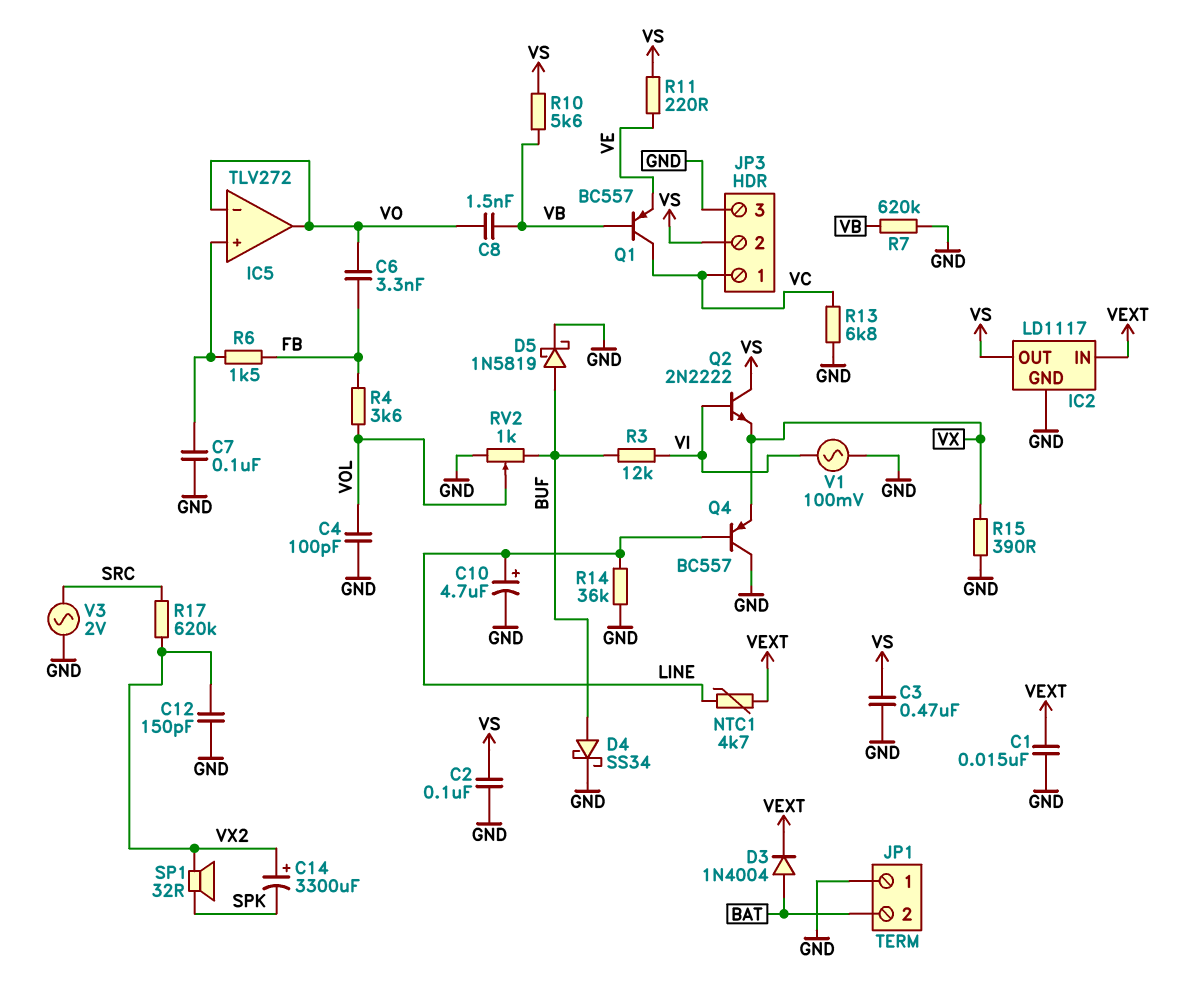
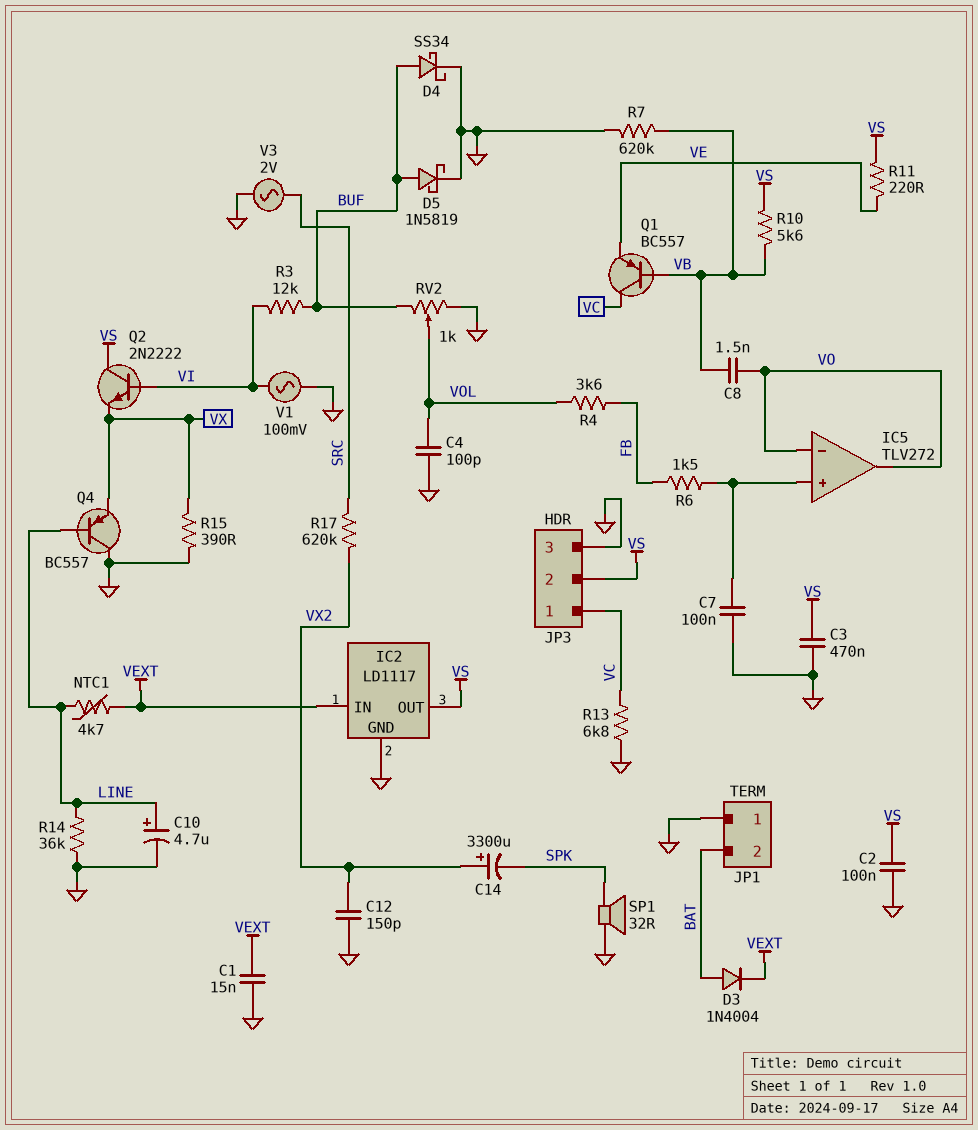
C6: 3.3nF (FB, VO) -> none
SP1: speaker 32R (SPK, VX2) -> speaker 32R (GND, SPK)

